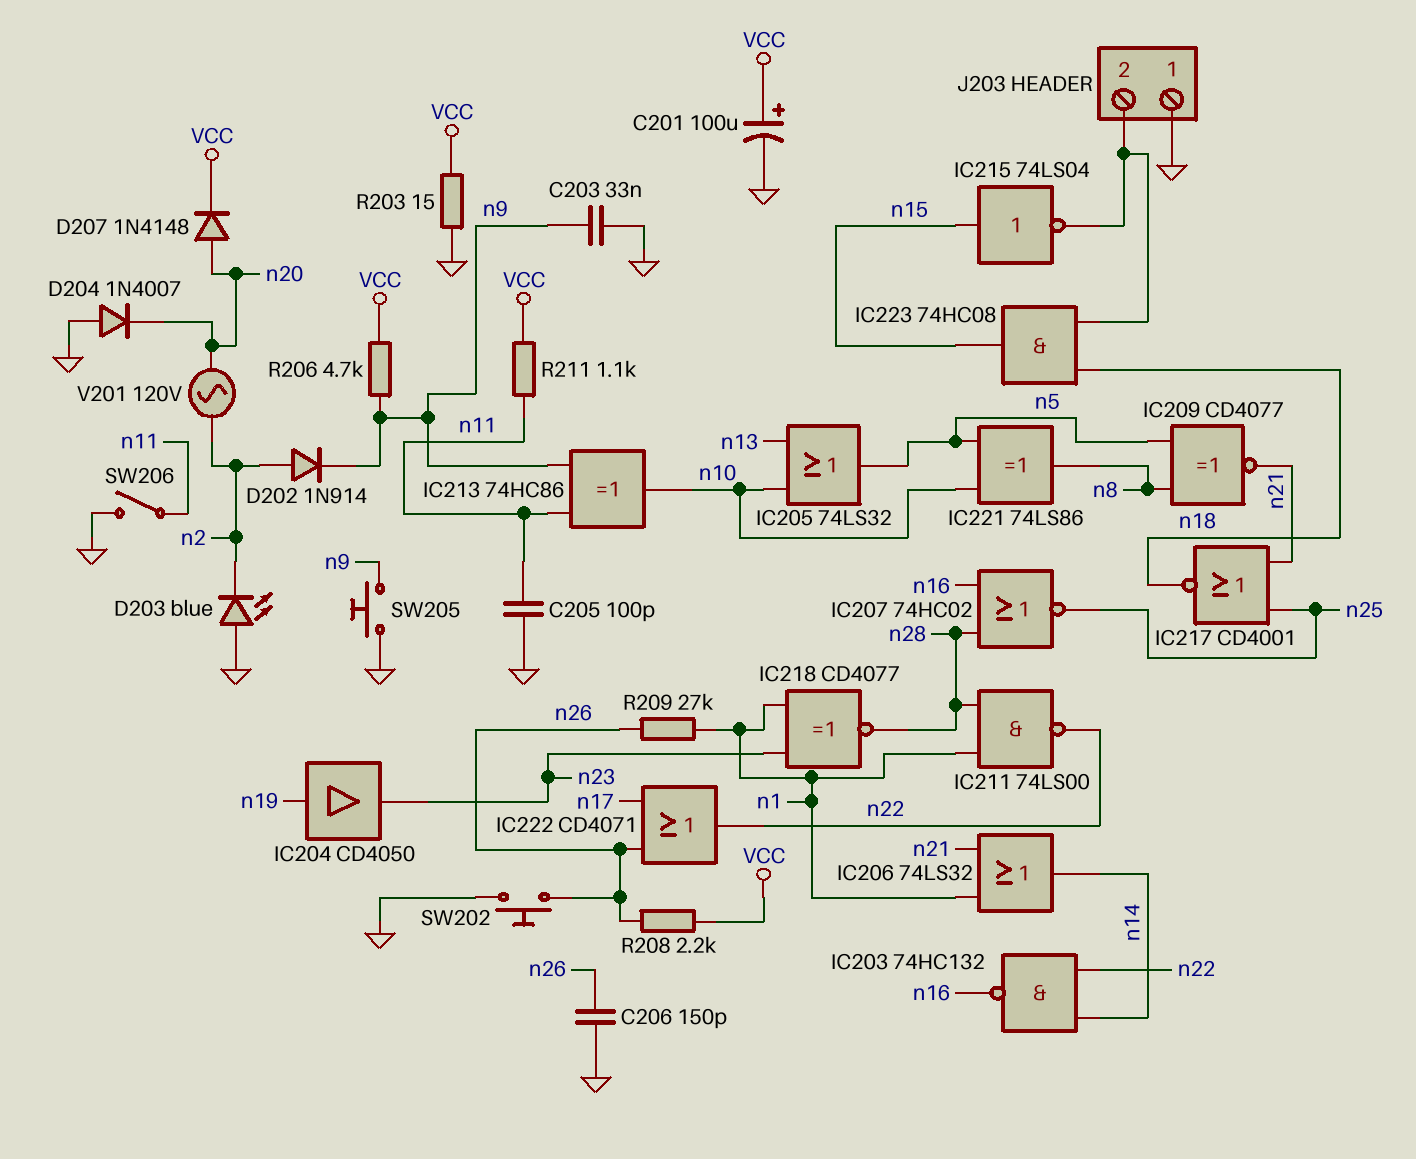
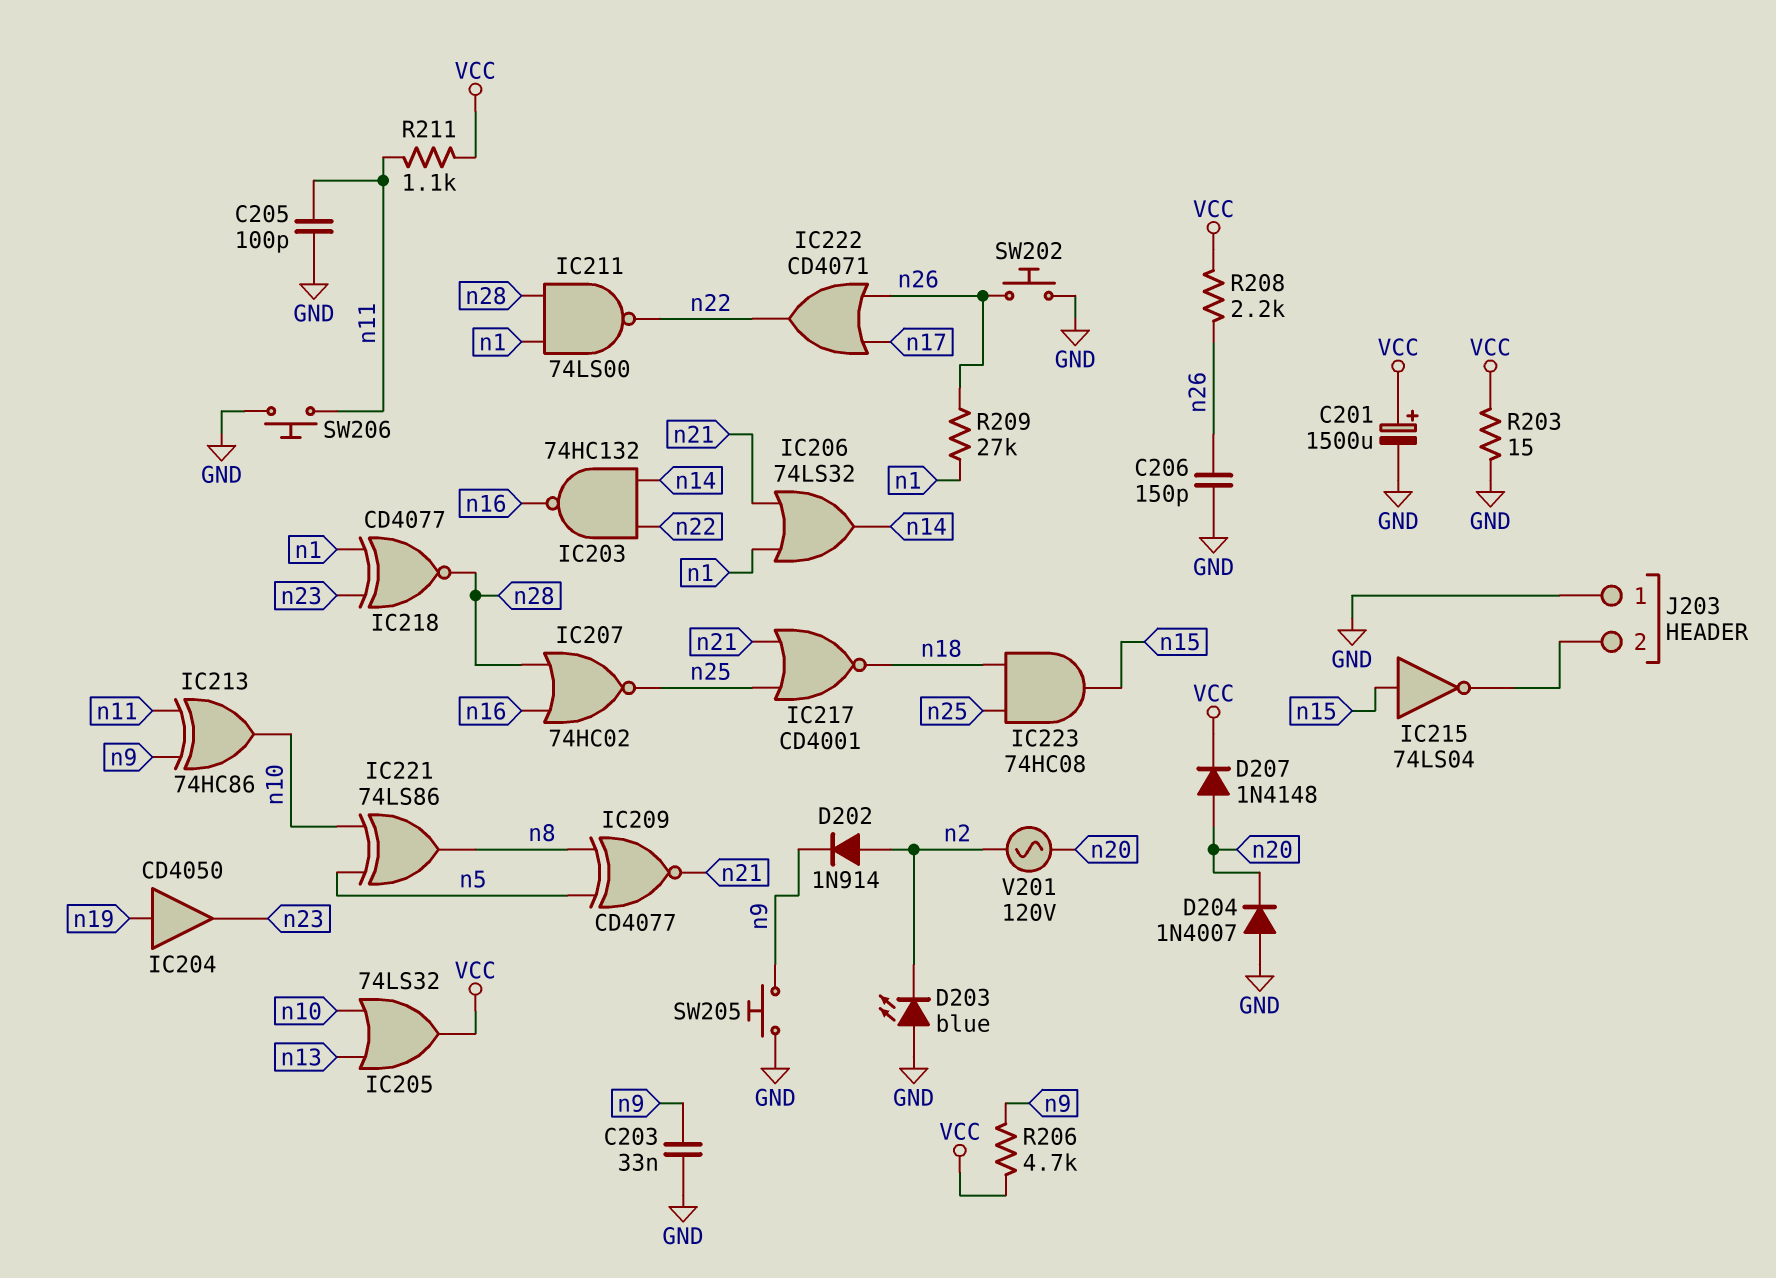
C201: 100uF (plus VCC, minus GND) -> 1500uF (plus VCC, minus GND)
IC205: OR 74LS32 (in n10, in n13, out n5) -> OR 74LS32 (in n10, in n13, out VCC)
IC223: AND 74HC08 (in J203/2, in n18, out n15) -> AND 74HC08 (in n18, in n25, out n15)
SW206: switch (GND, n11) -> button (GND, n11)

